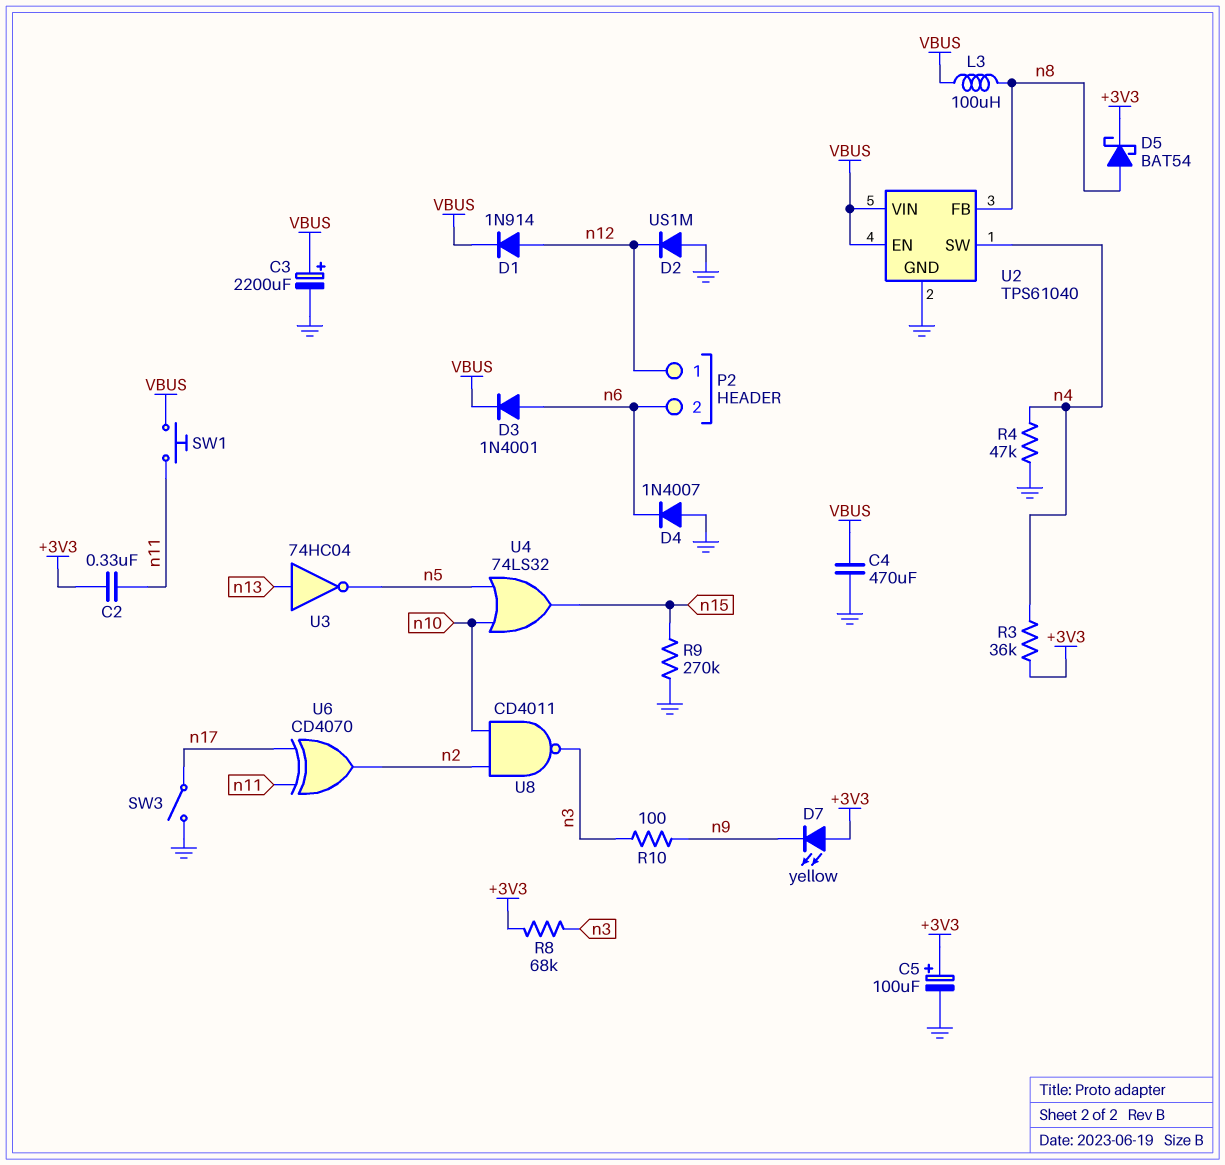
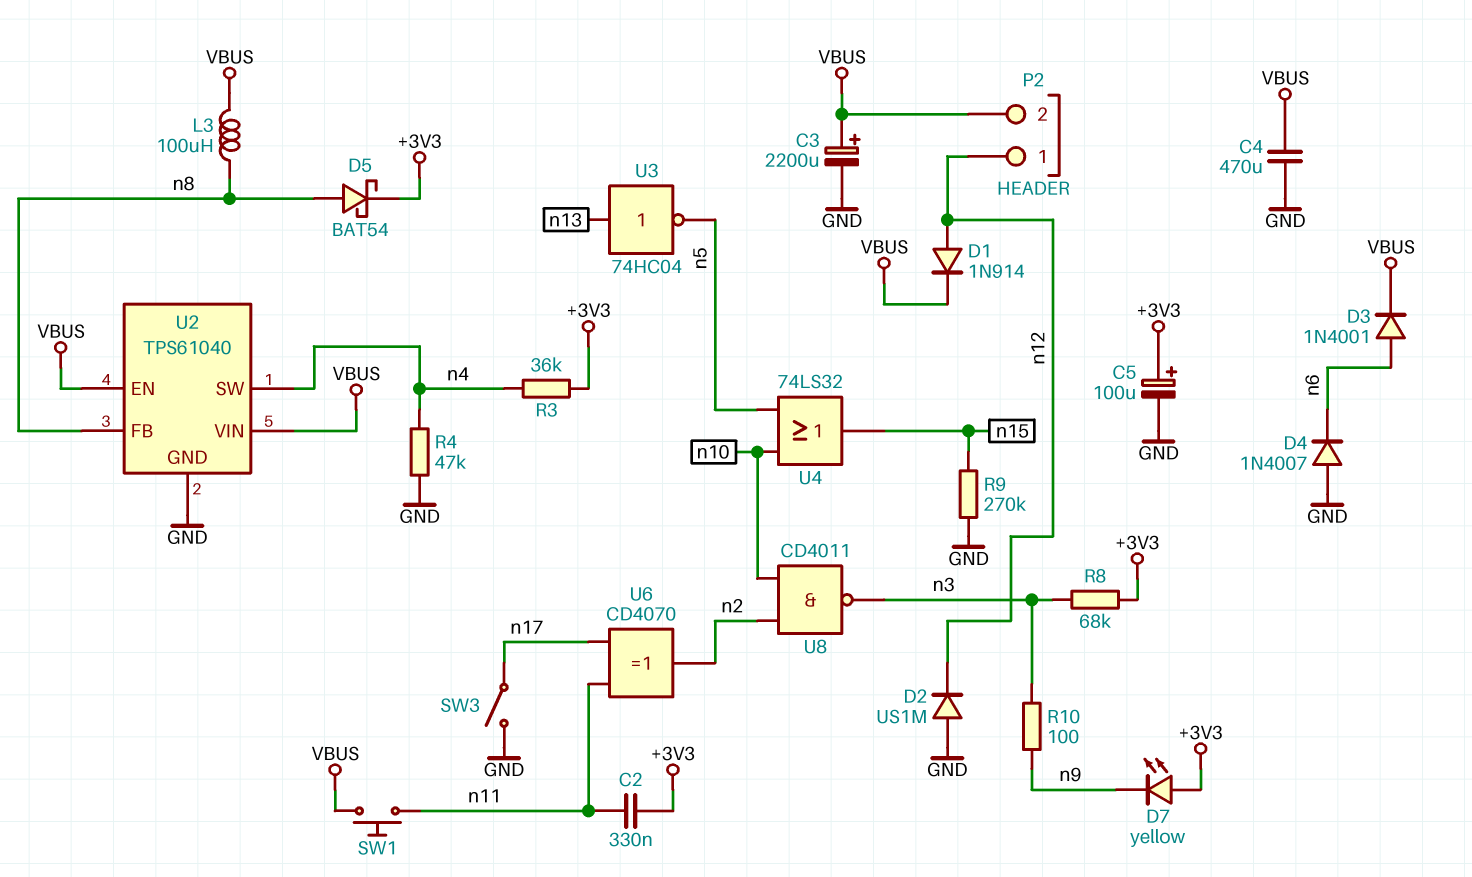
P2 pin 2: n6 -> VBUS

